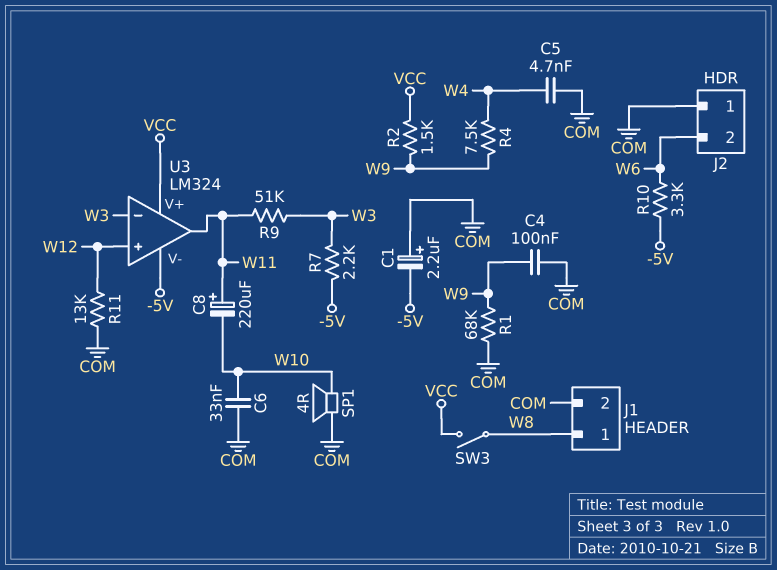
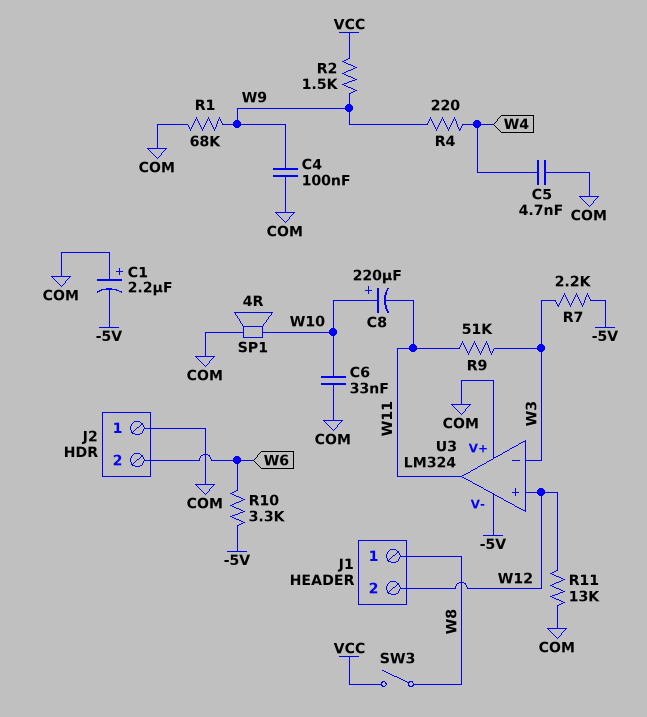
C8: 220uF (plus W11, minus W10) -> 220uF (plus W10, minus W11)
J1 pin 2: COM -> W12
R4: 7.5k (W4, W9) -> 220 (W4, W9)
U3 pin V+: VCC -> COM

